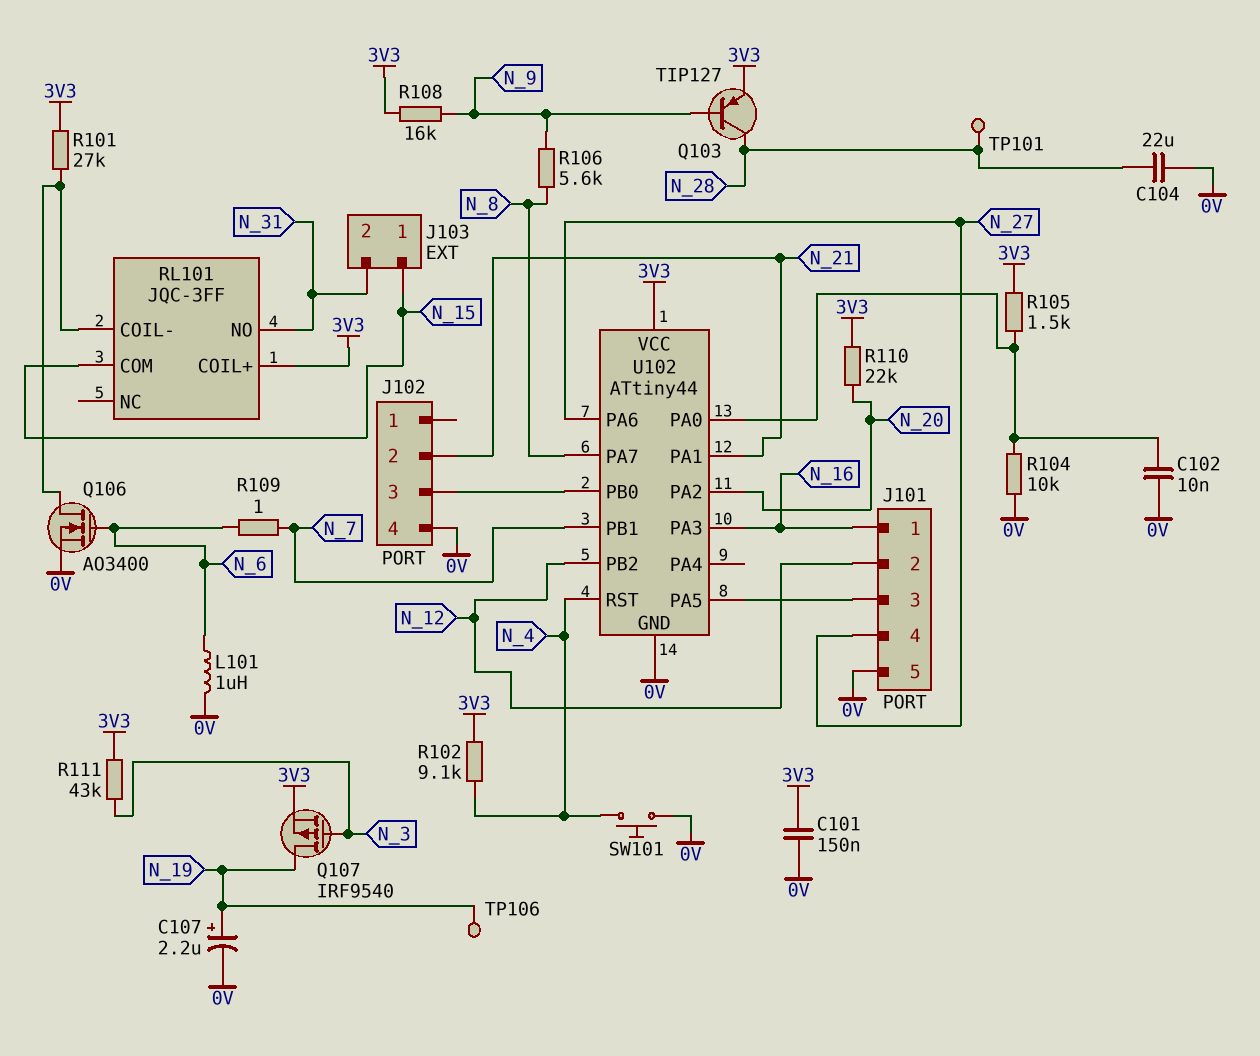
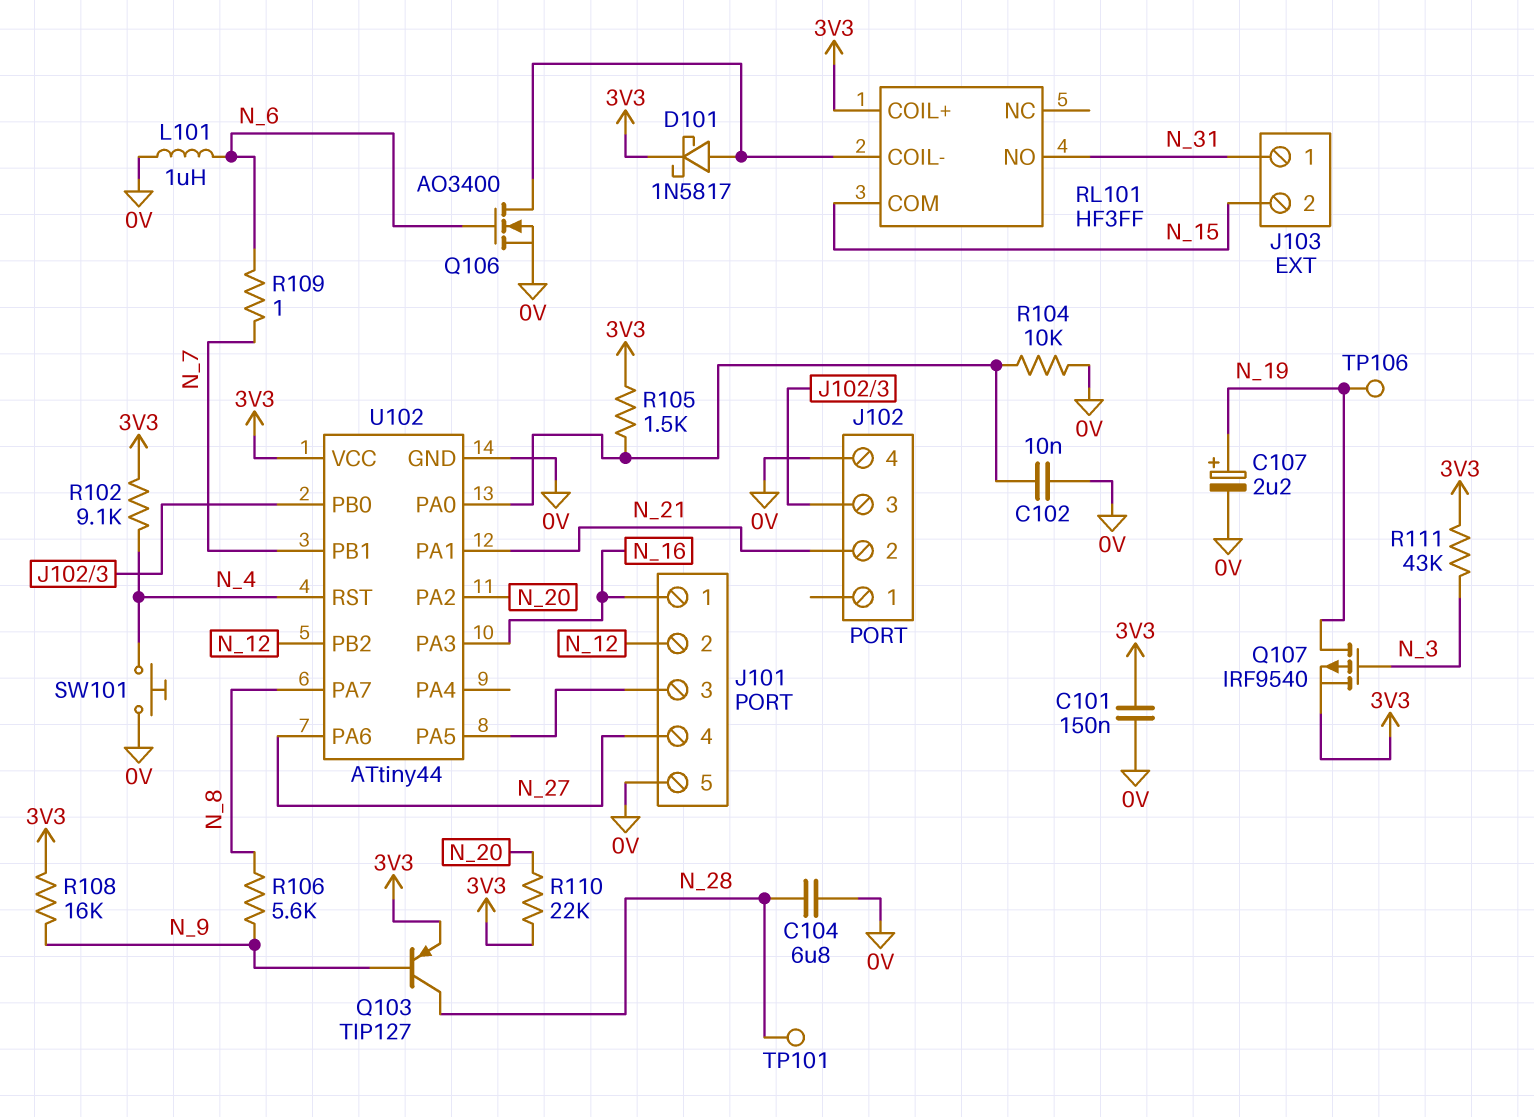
C104: 22uF (0V, N_28) -> 6.8uF (0V, N_28)
D101: none -> schottky 1N5817 (A RL101/COIL-, K 3V3)
J103 pin 1: N_15 -> N_31
J103 pin 2: N_31 -> N_15
R101: 27k (3V3, RL101/COIL-) -> none
RL101: JQC-3FF -> HF3FF

